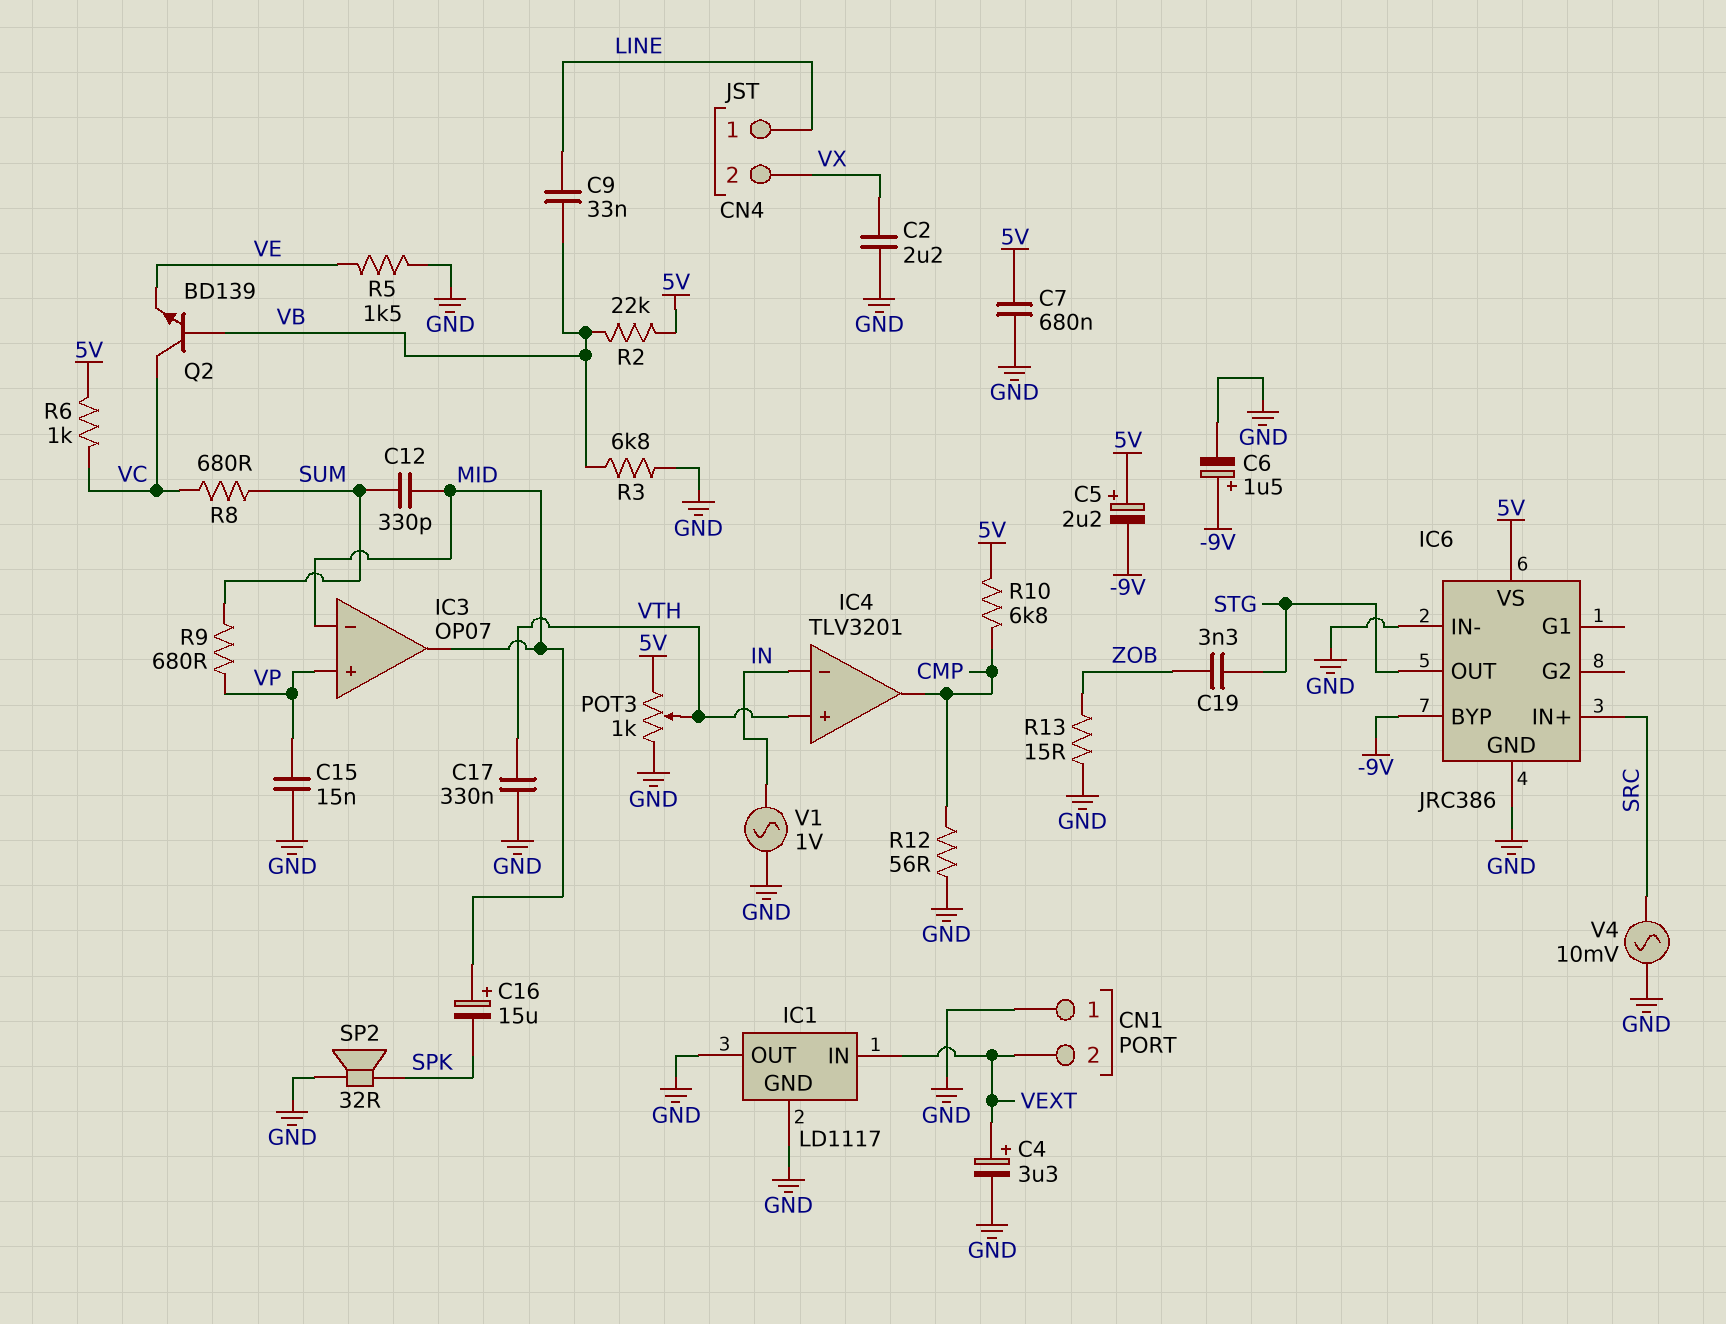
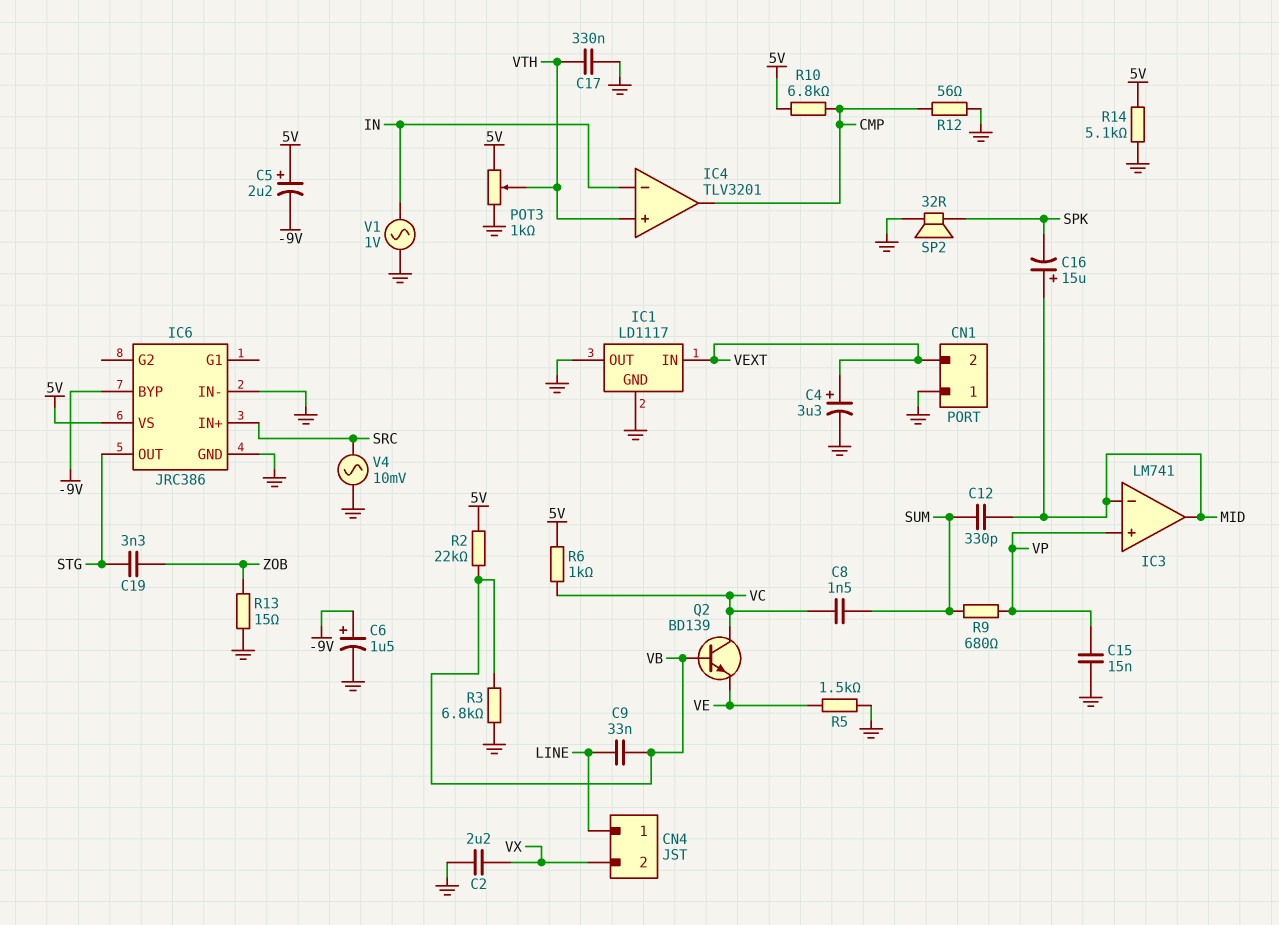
C7: 680nF (5V, GND) -> none
C8: none -> 1.5nF (SUM, VC)
IC3: OP07 -> LM741
R8: 680 (SUM, VC) -> none
R14: none -> 5.1k (5V, GND)

